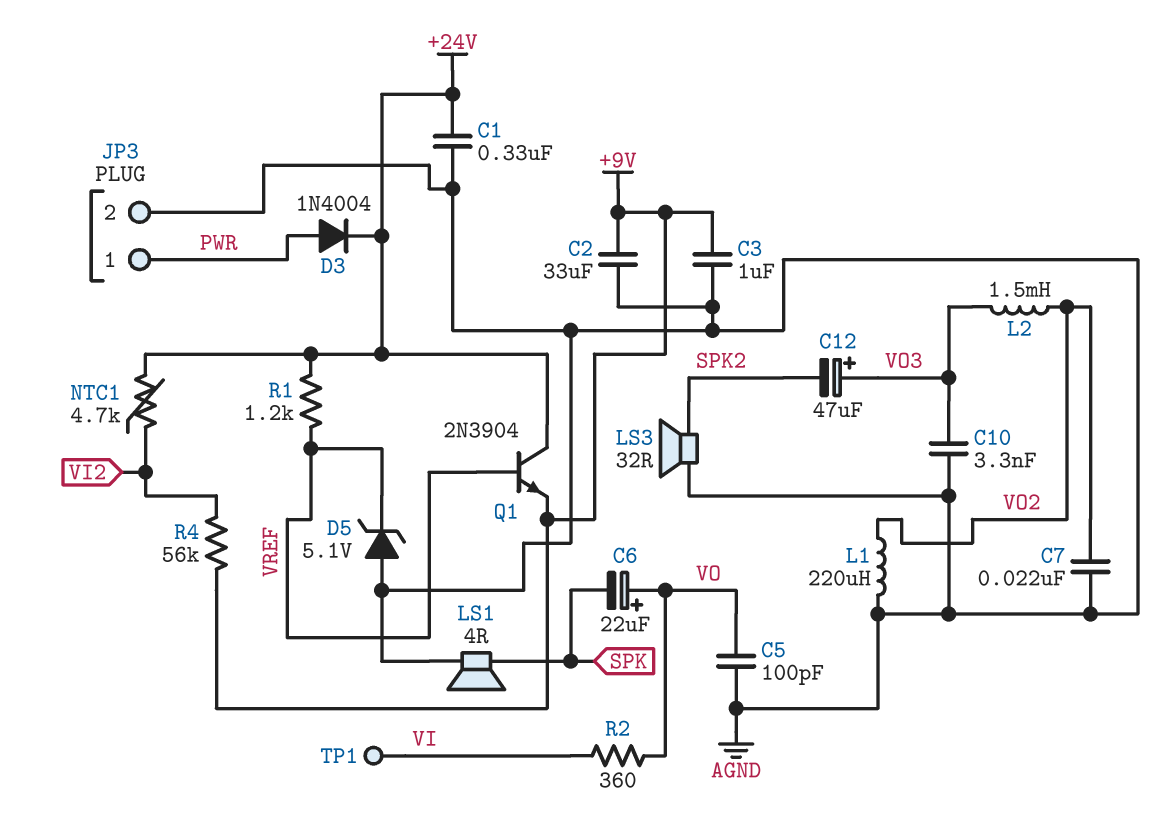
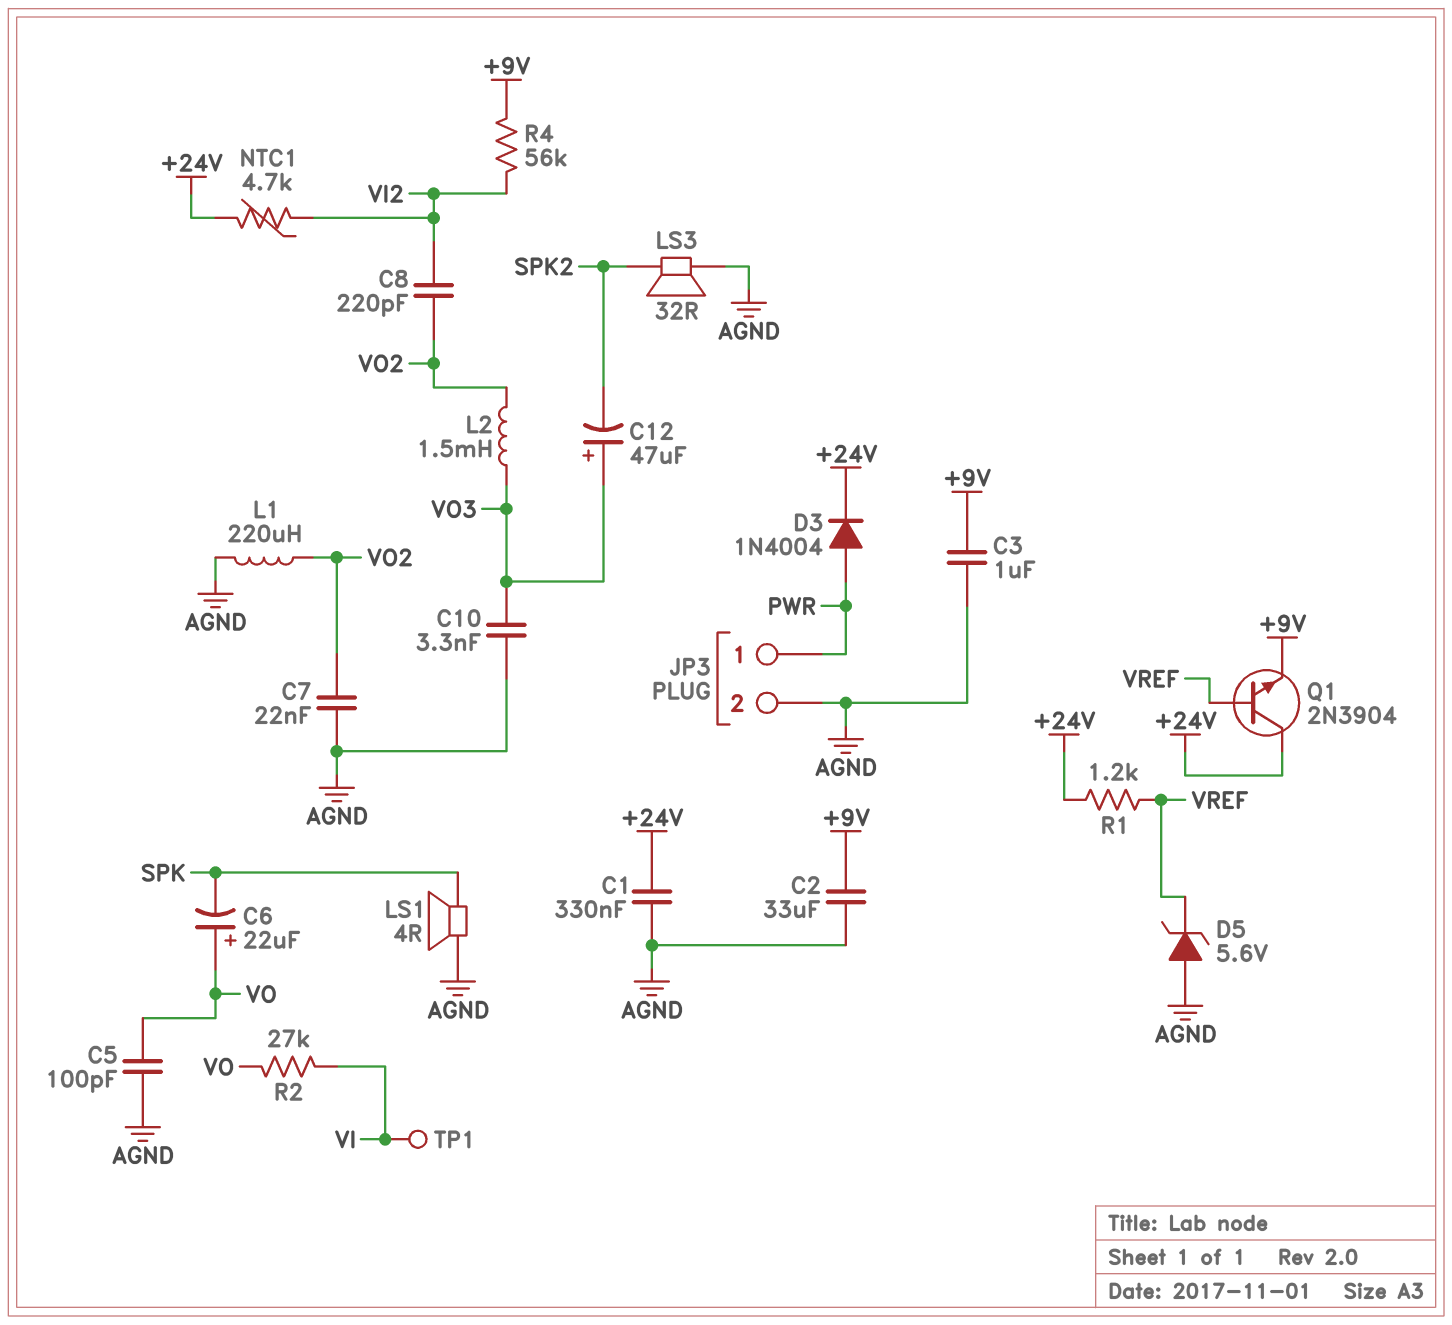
C8: none -> 220pF (VI2, VO2)
D5: zener 5.1V (A AGND, K VREF) -> zener 5.6V (A AGND, K VREF)
R2: 360 (VI, VO) -> 27k (VI, VO)

